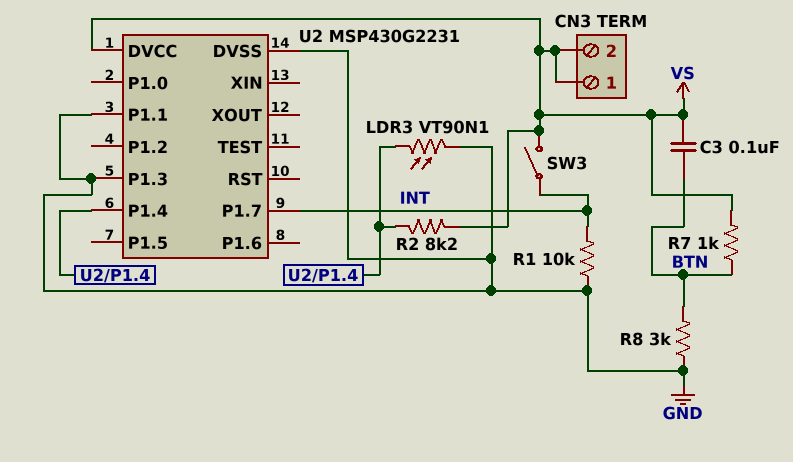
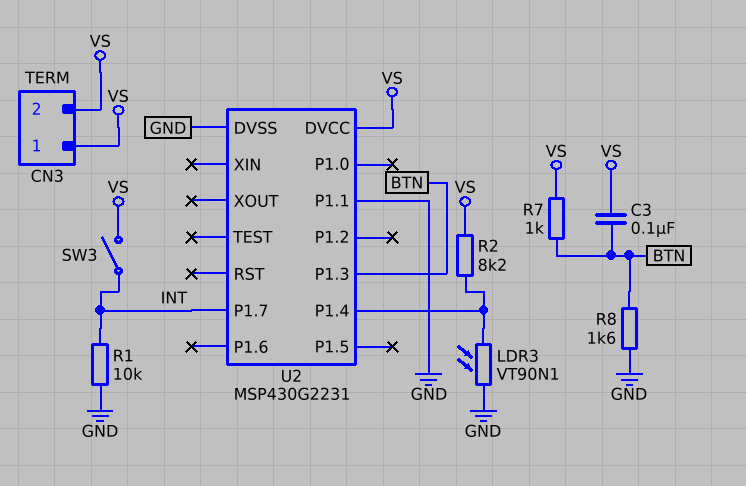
R8: 3k (BTN, GND) -> 1.6k (BTN, GND)
U2 pin P1.3: GND -> BTN

